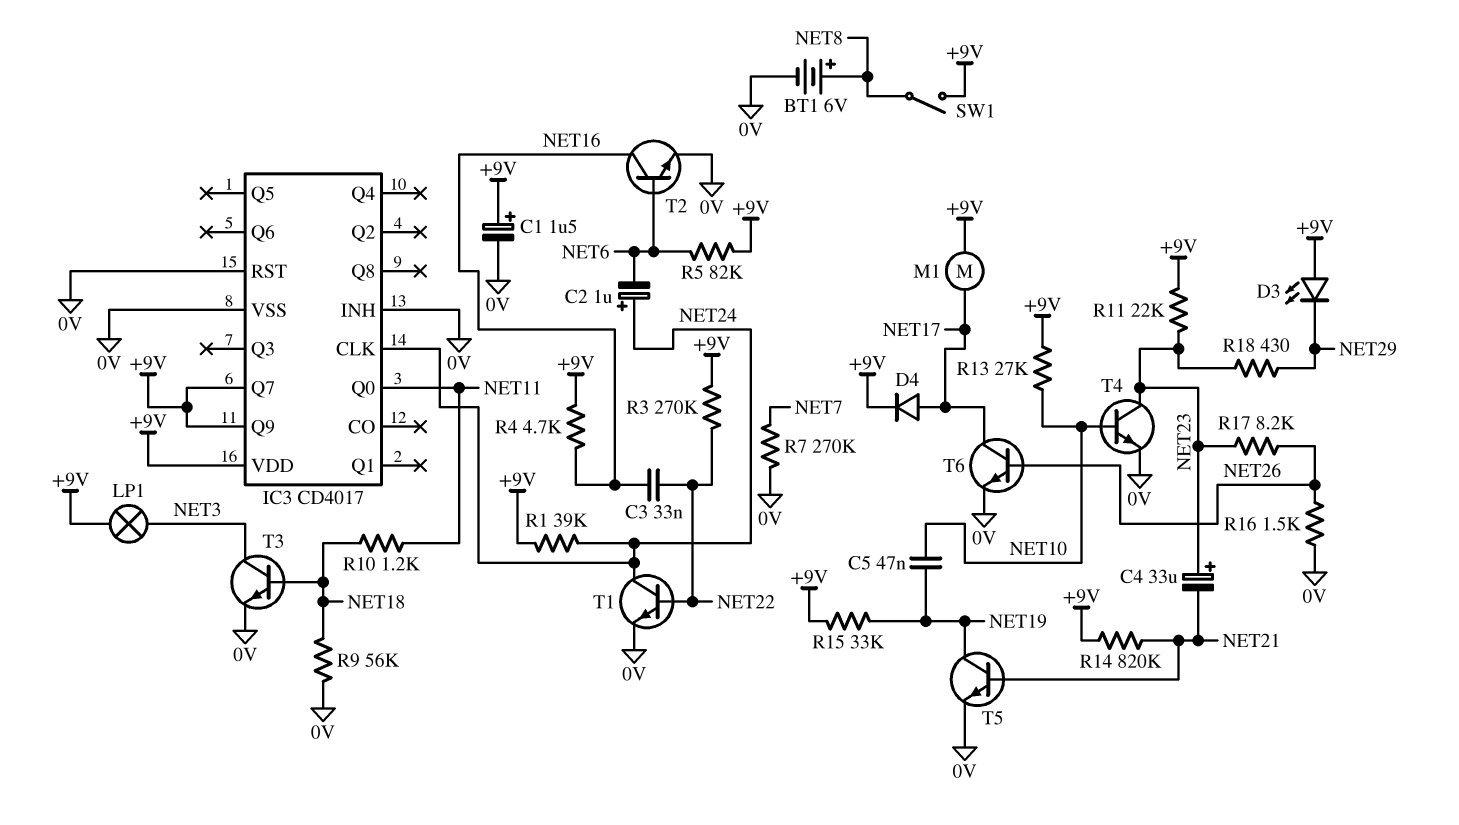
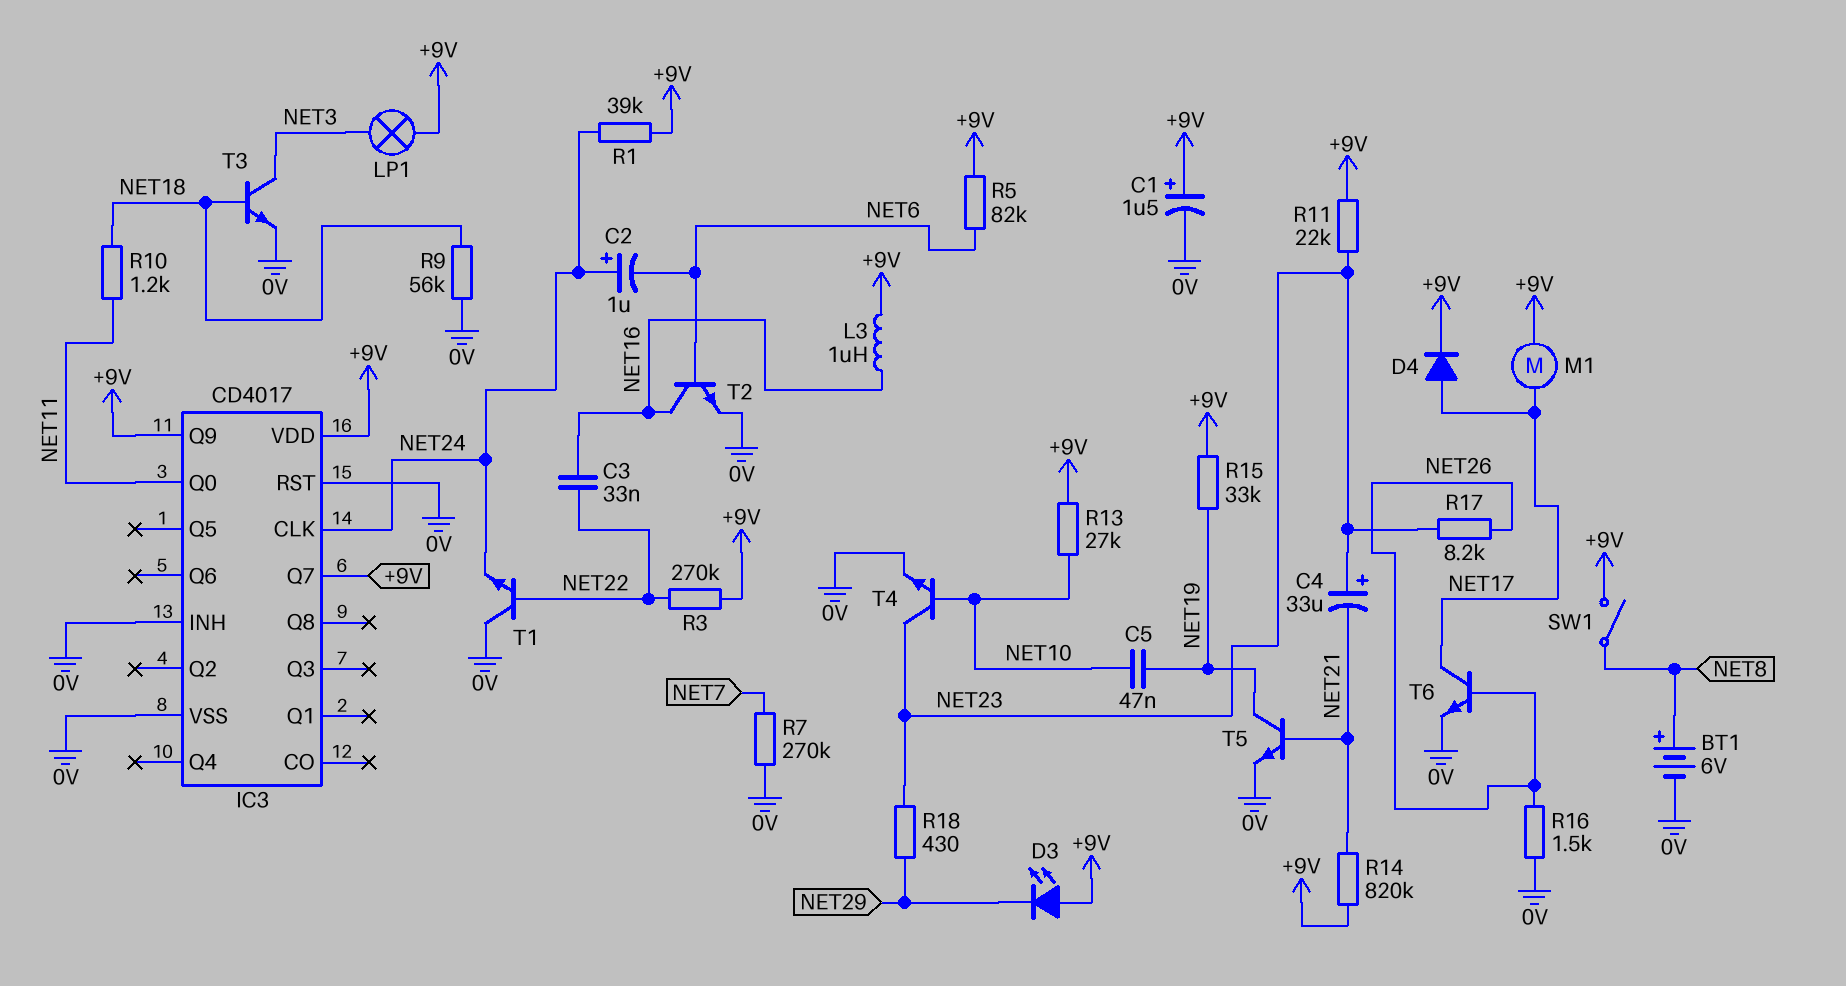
L3: none -> 1uH (+9V, NET16)
R4: 4.7k (+9V, NET16) -> none
T1: NPN (B NET22, C NET24, E 0V) -> NPN (B NET22, C 0V, E NET24)

